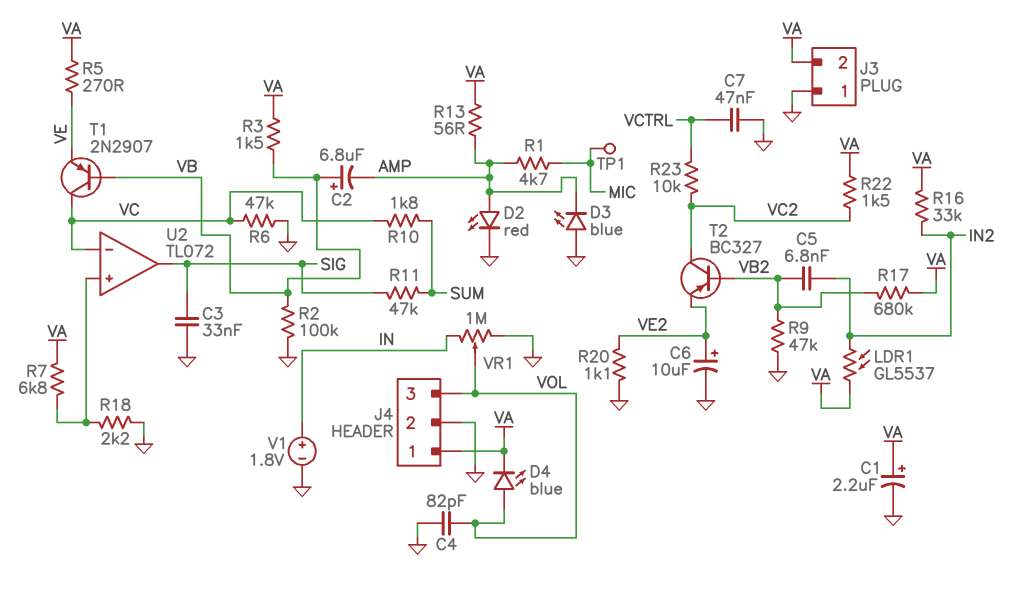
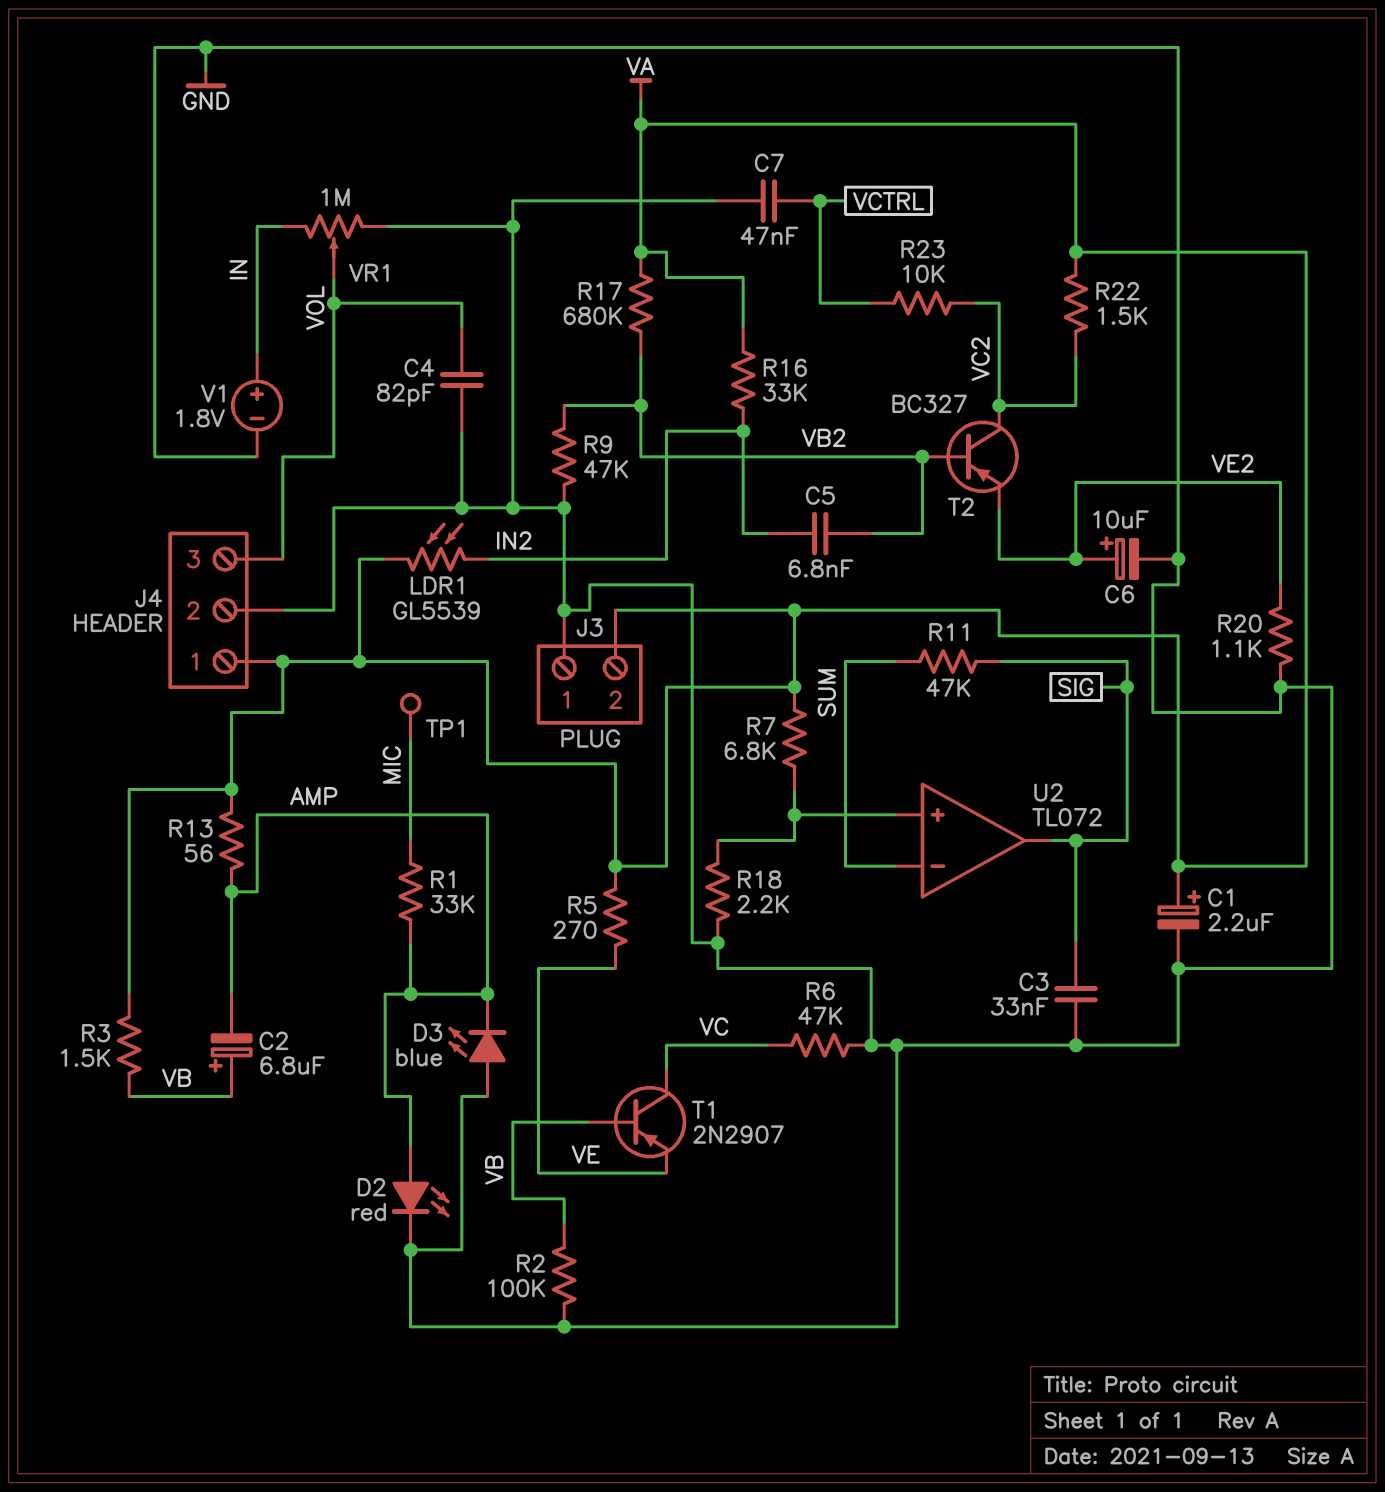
D4: LED blue (A VOL, K VA) -> none
LDR1: GL5537 (IN2, VA) -> GL5539 (IN2, VA)
R1: 4.7k (AMP, MIC) -> 33k (AMP, MIC)
R10: 1.8k (SUM, VC) -> none
U2 pin in-: VC -> SUM

